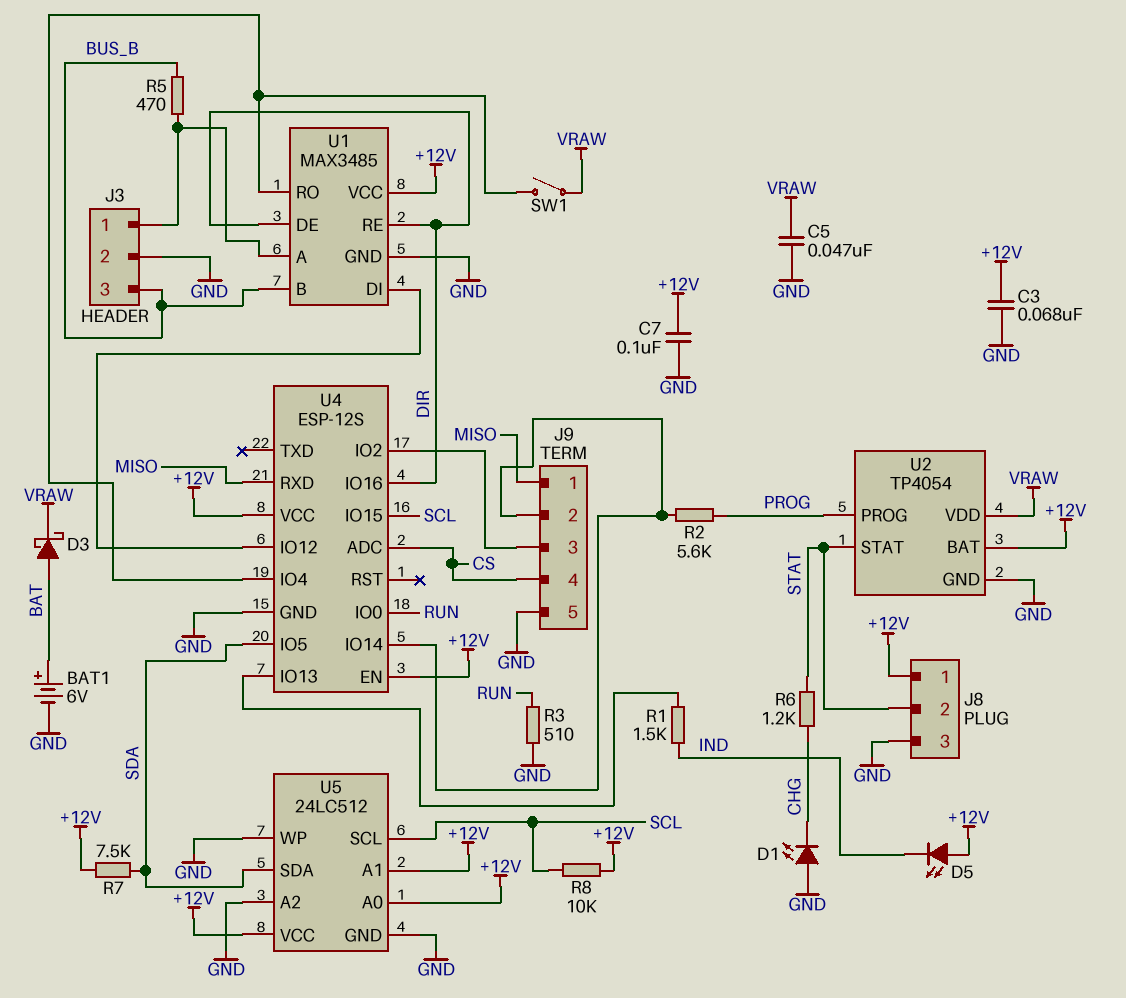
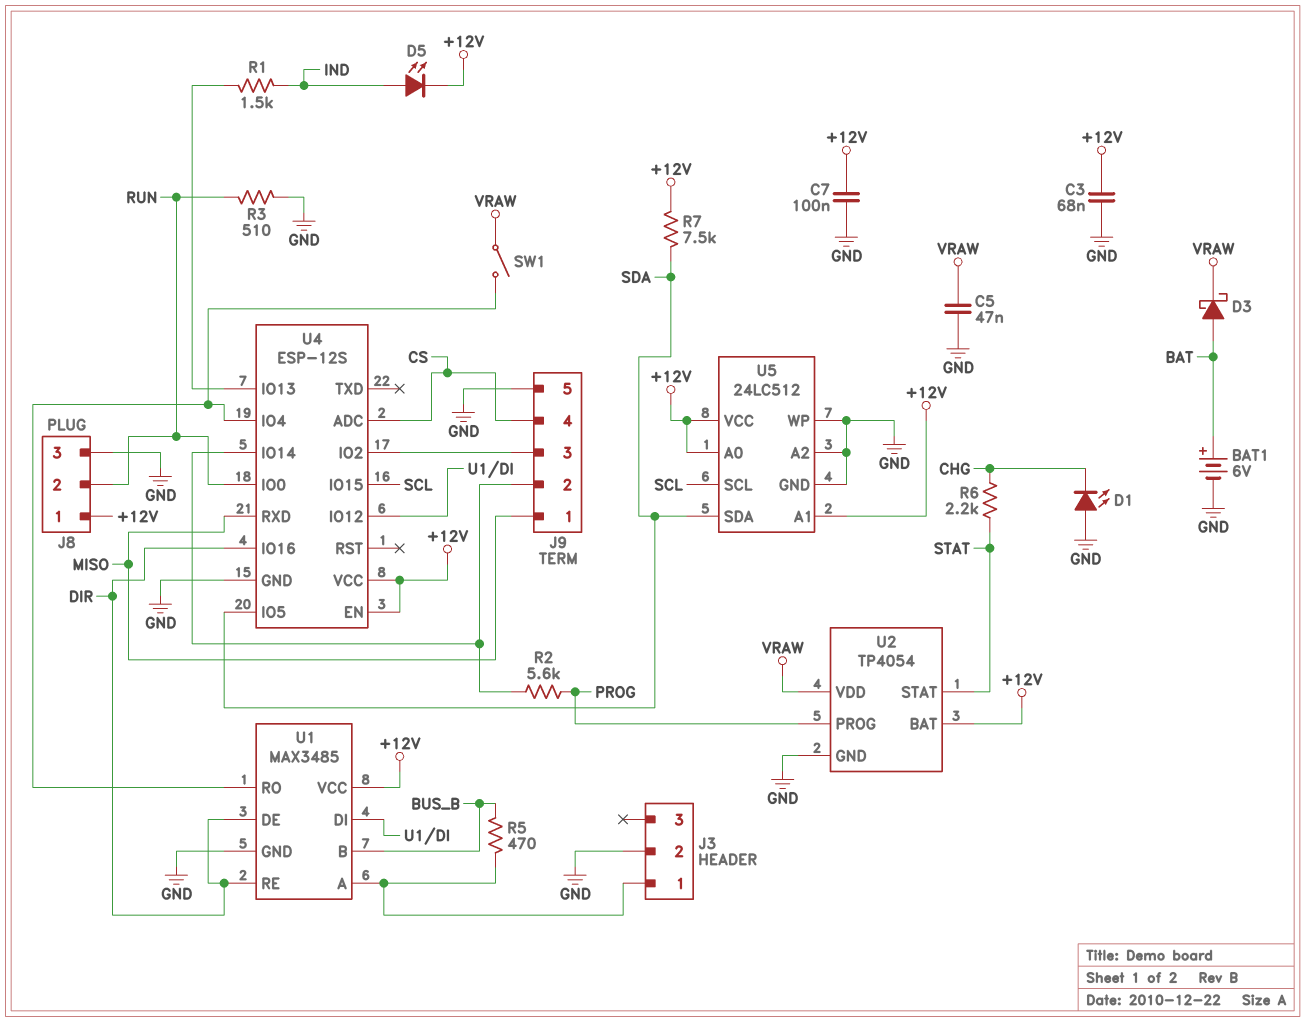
D5: LED (A +12V, K IND) -> LED (A IND, K +12V)
J3 pin 3: BUS_B -> none
J8 pin 2: STAT -> RUN
R6: 1.2k (CHG, STAT) -> 2.2k (CHG, STAT)
R8: 10k (+12V, SCL) -> none

